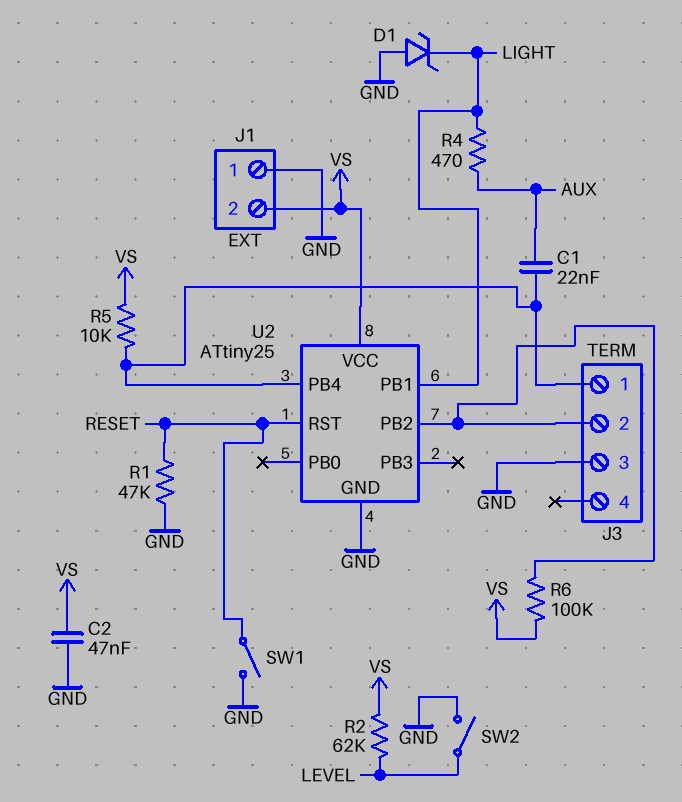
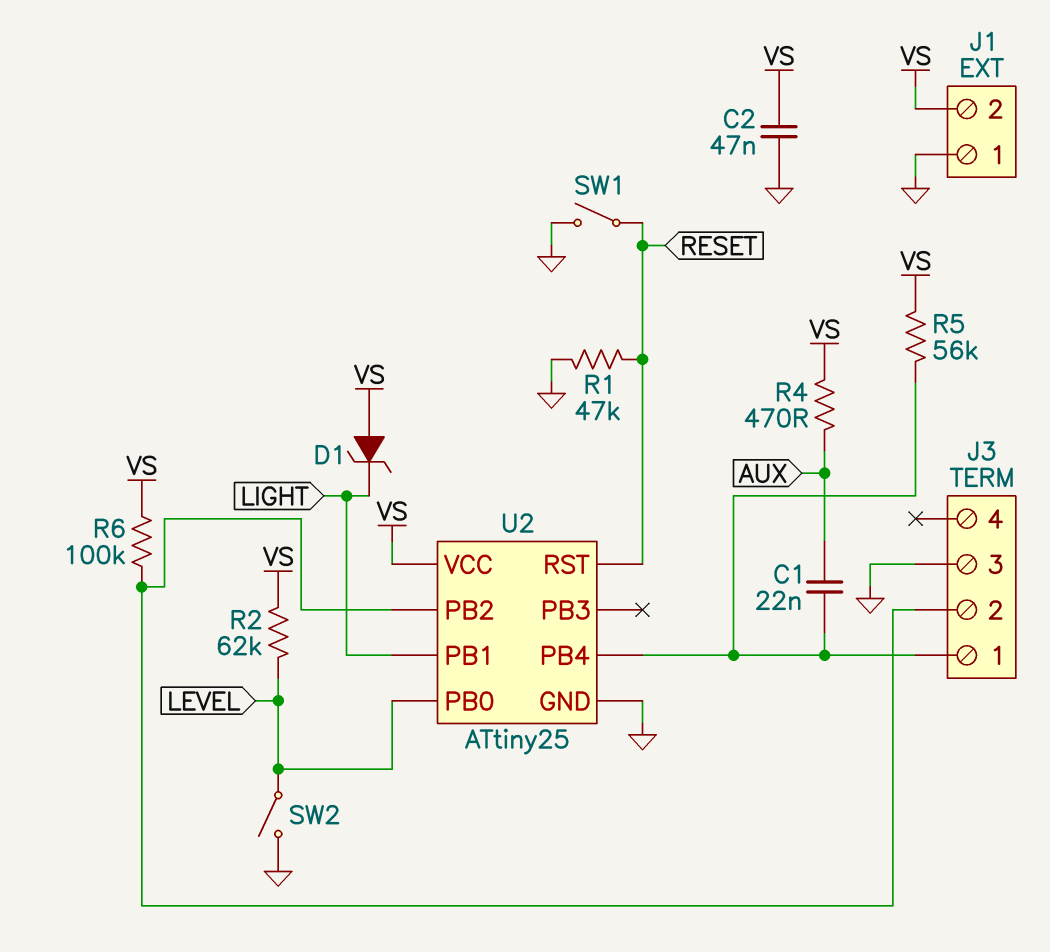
D1: zener (A GND, K LIGHT) -> zener (A VS, K LIGHT)
R4: 470 (AUX, LIGHT) -> 470 (AUX, VS)
R5: 10k (J3/1, VS) -> 56k (J3/1, VS)
U2 pin PB0: none -> LEVEL

